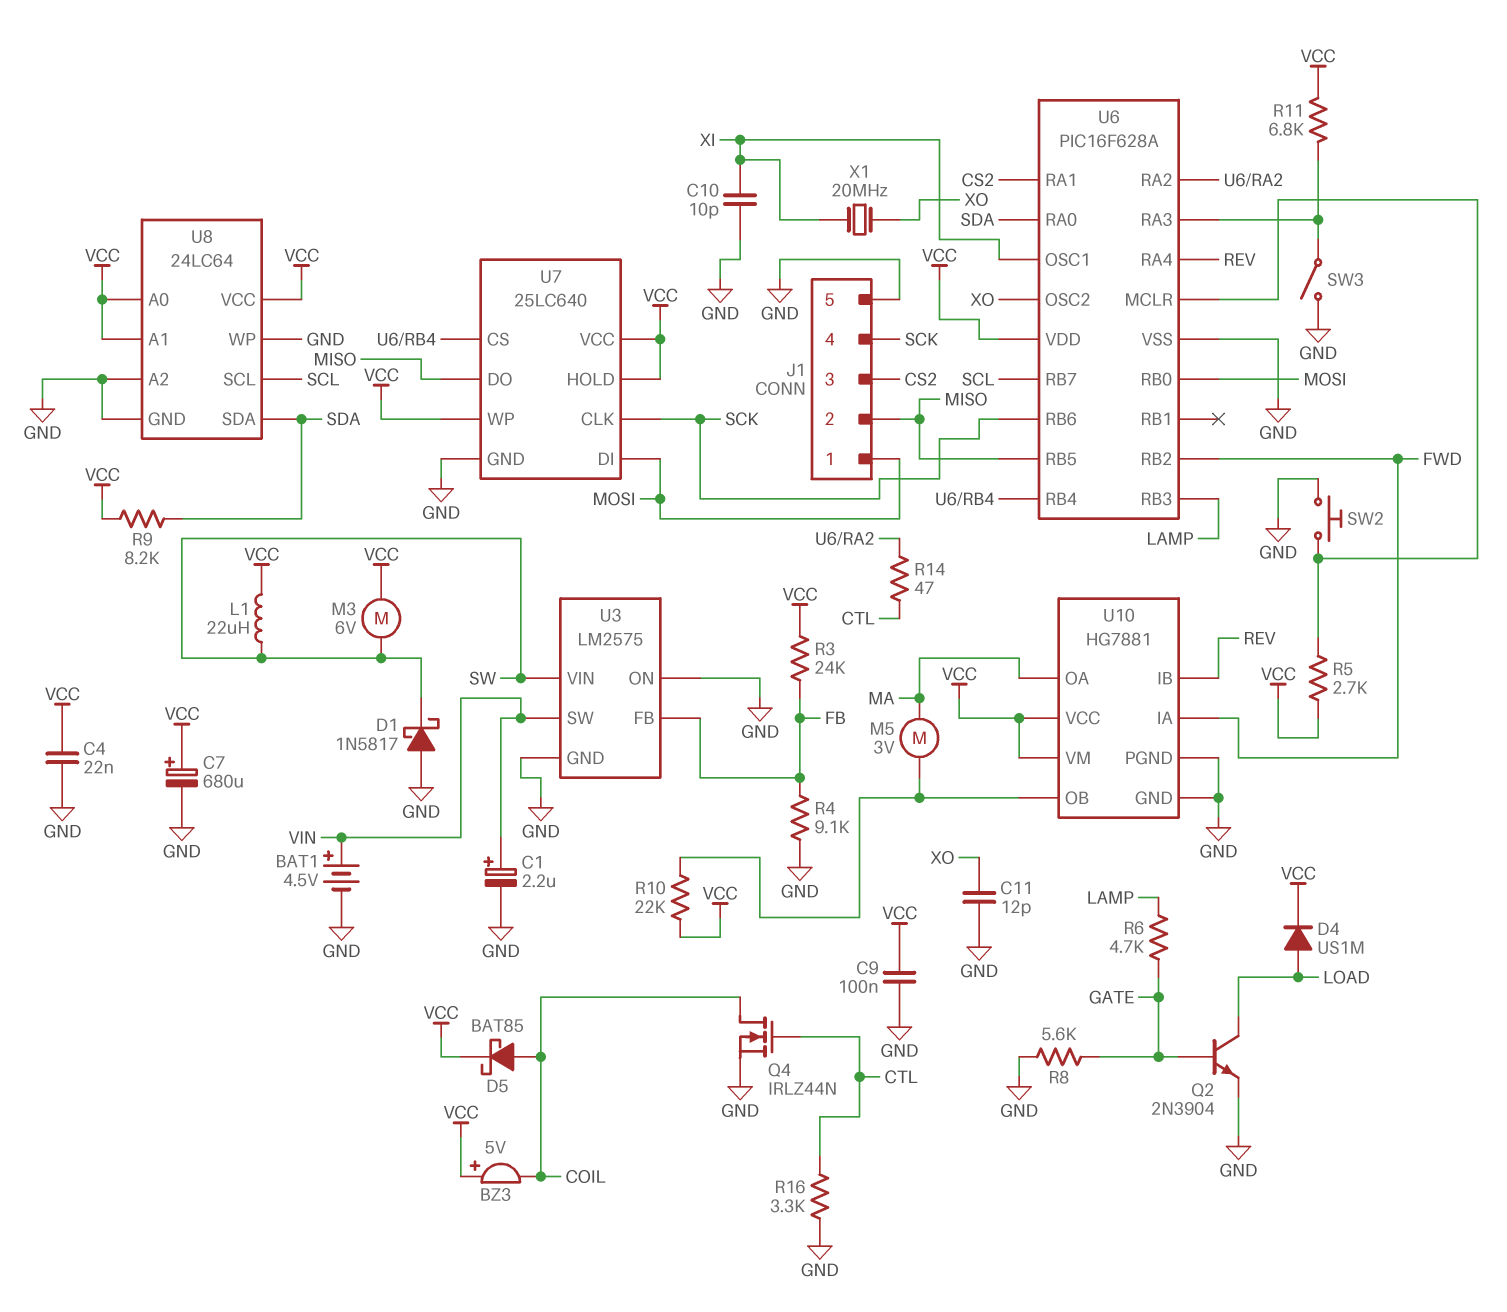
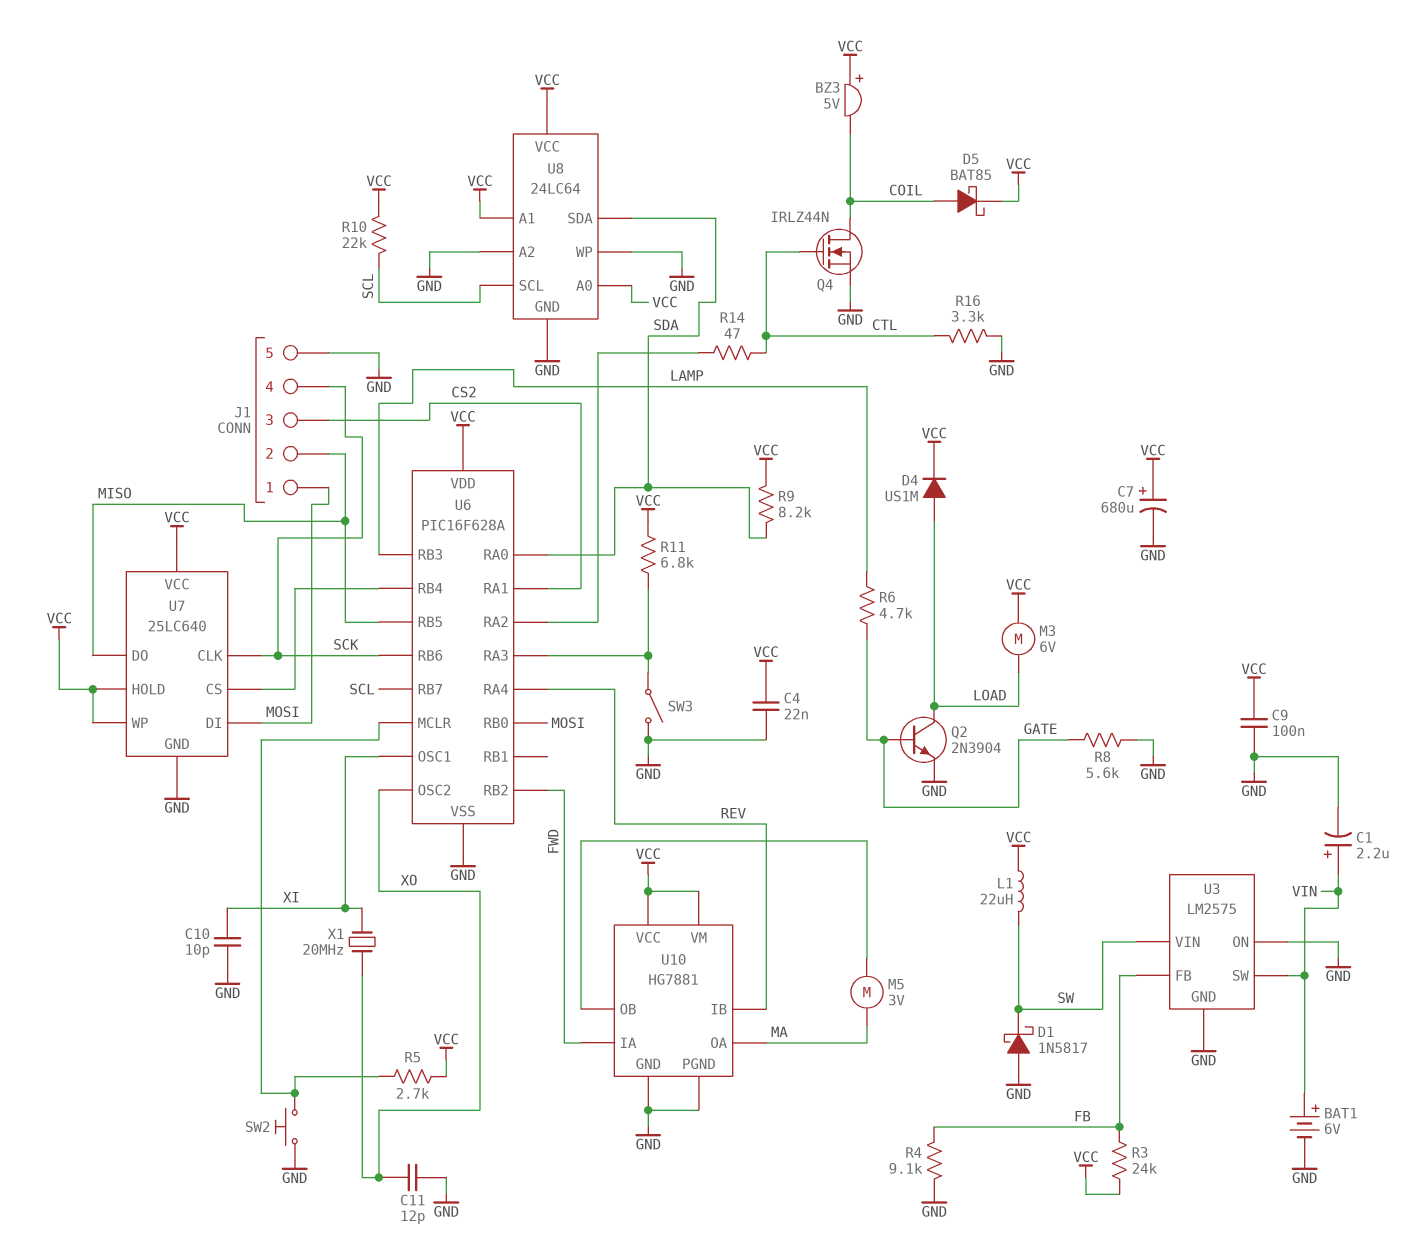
BAT1: 4.5V (plus VIN, minus GND) -> 6V (plus VIN, minus GND)
M3: motor 6V (SW, VCC) -> motor 6V (LOAD, VCC)
R10: 22k (U10/OB, VCC) -> 22k (SCL, VCC)

